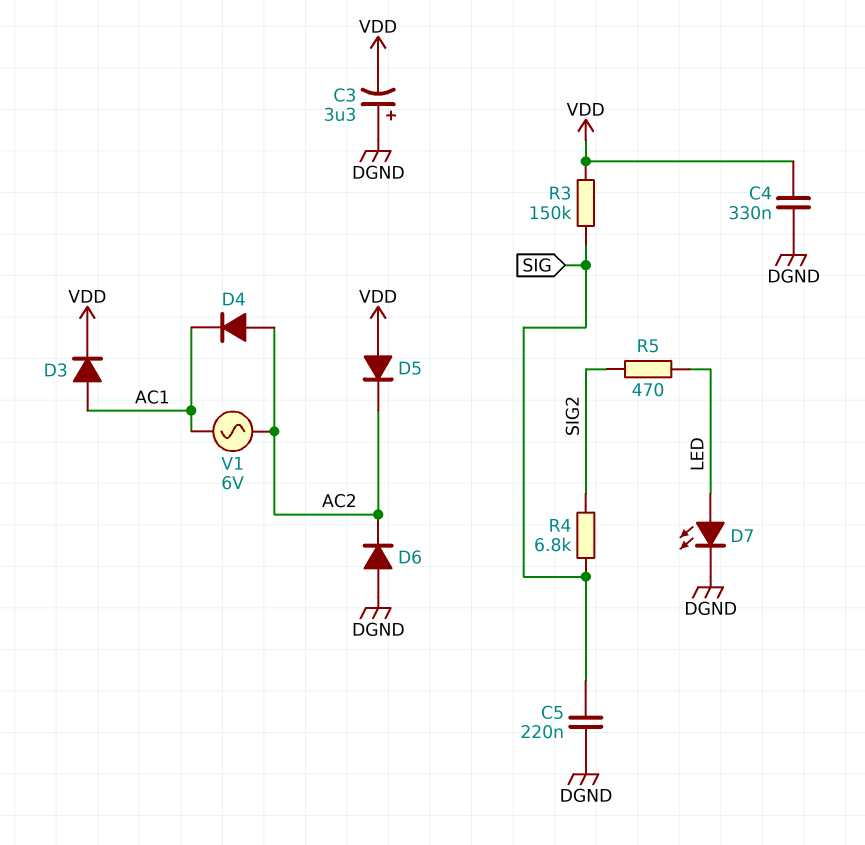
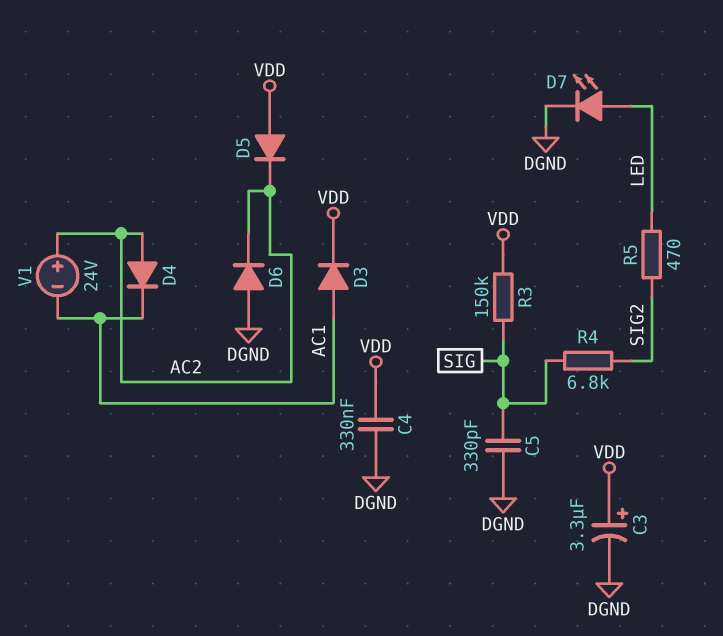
C3: 3.3uF (plus DGND, minus VDD) -> 3.3uF (plus VDD, minus DGND)
C5: 220nF (DGND, SIG) -> 330pF (DGND, SIG)
V1: AC 6V (AC1, AC2) -> 24V (plus AC2, minus AC1)

